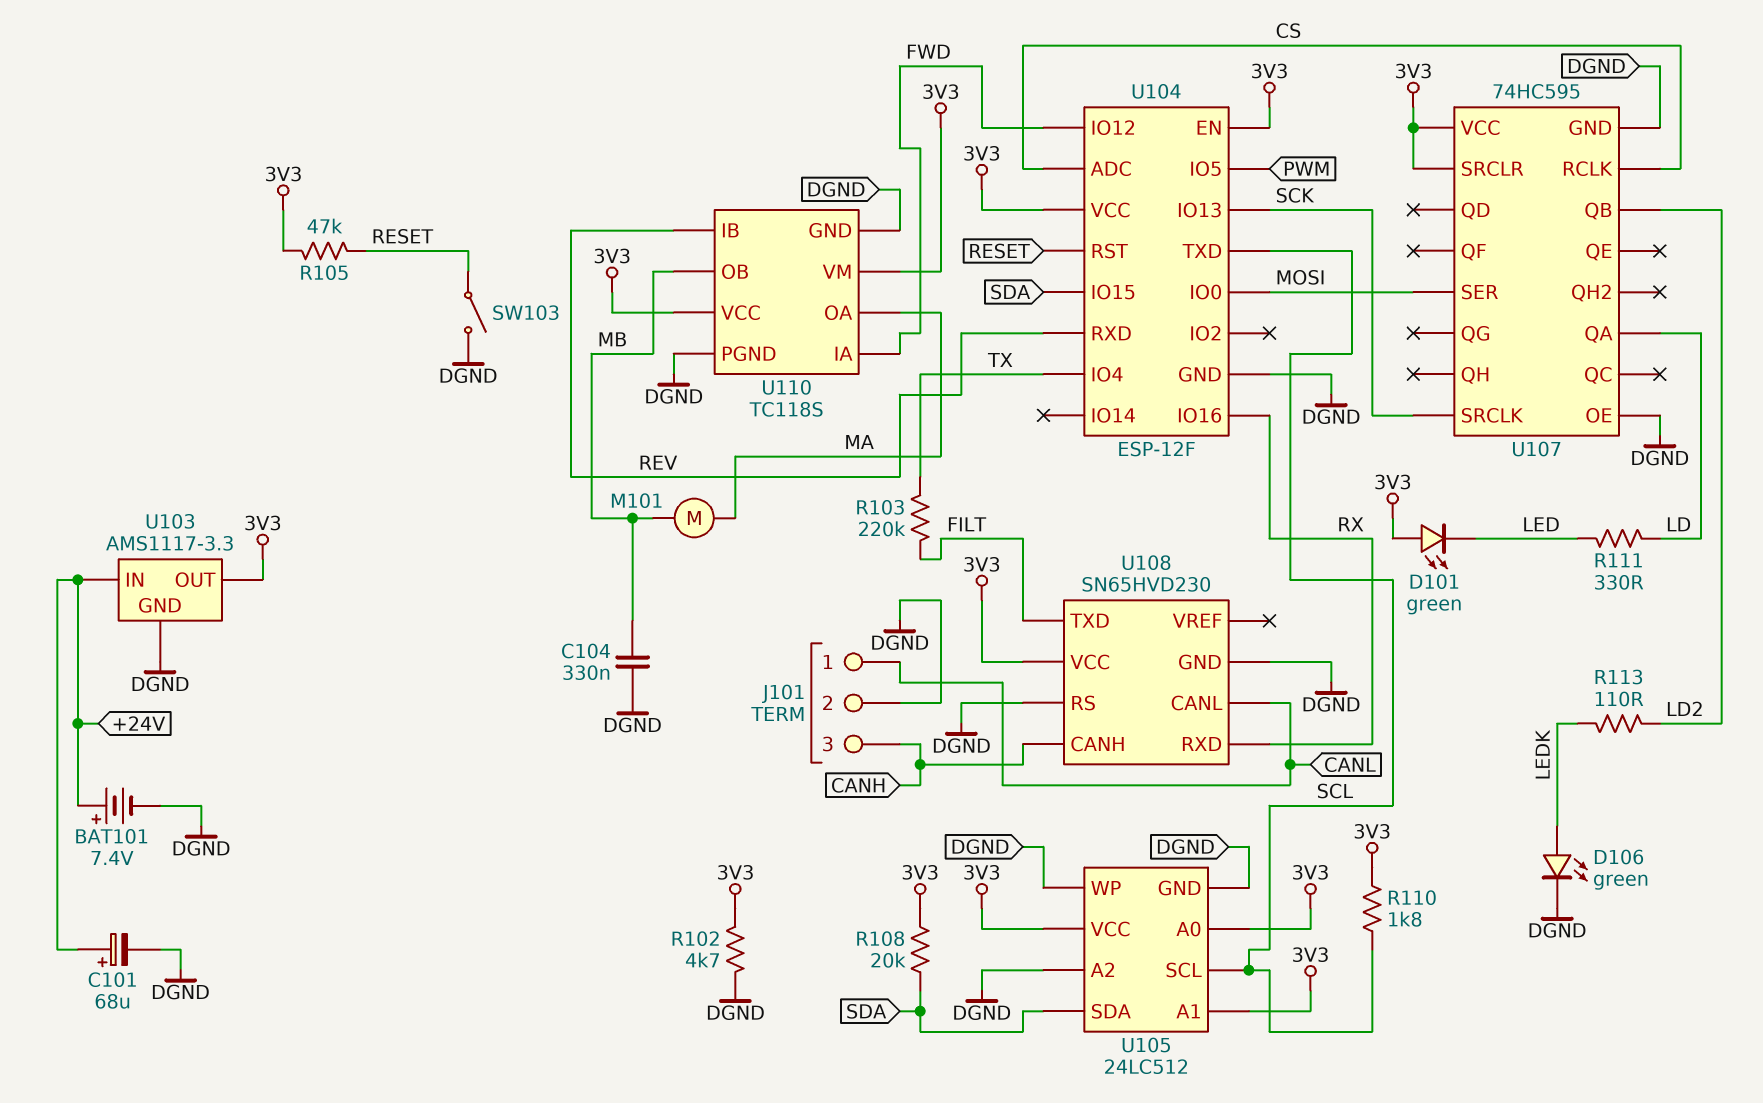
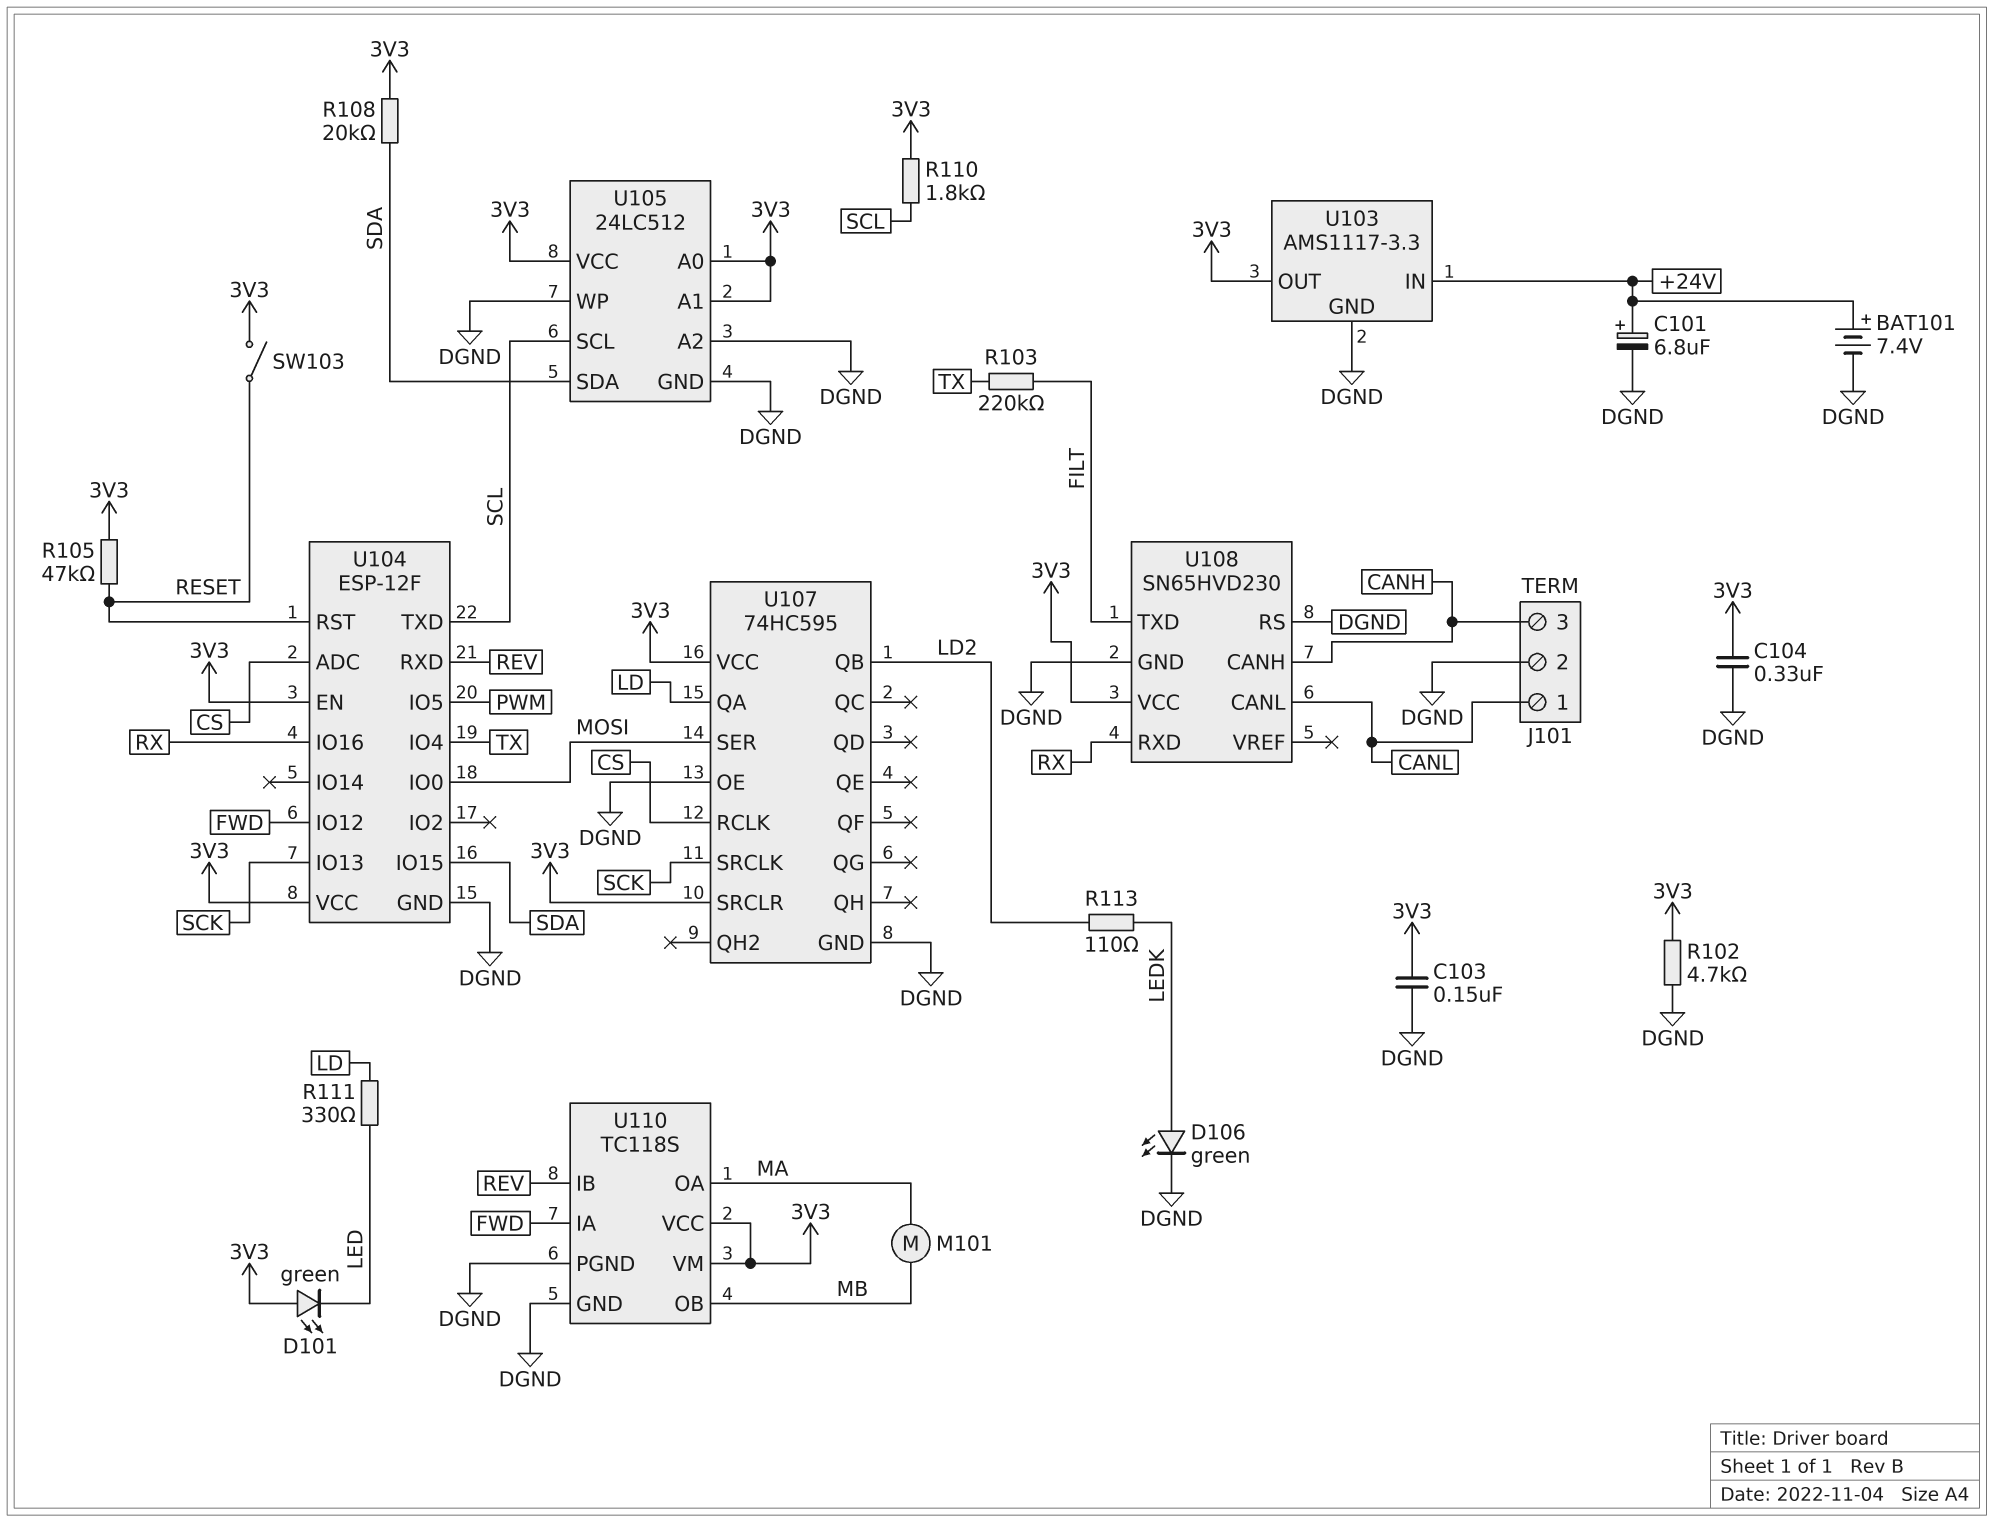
C101: 68uF (plus +24V, minus DGND) -> 6.8uF (plus +24V, minus DGND)
C103: none -> 150nF (3V3, DGND)
C104: 330nF (DGND, MB) -> 330nF (3V3, DGND)
SW103: switch (DGND, RESET) -> switch (3V3, RESET)

